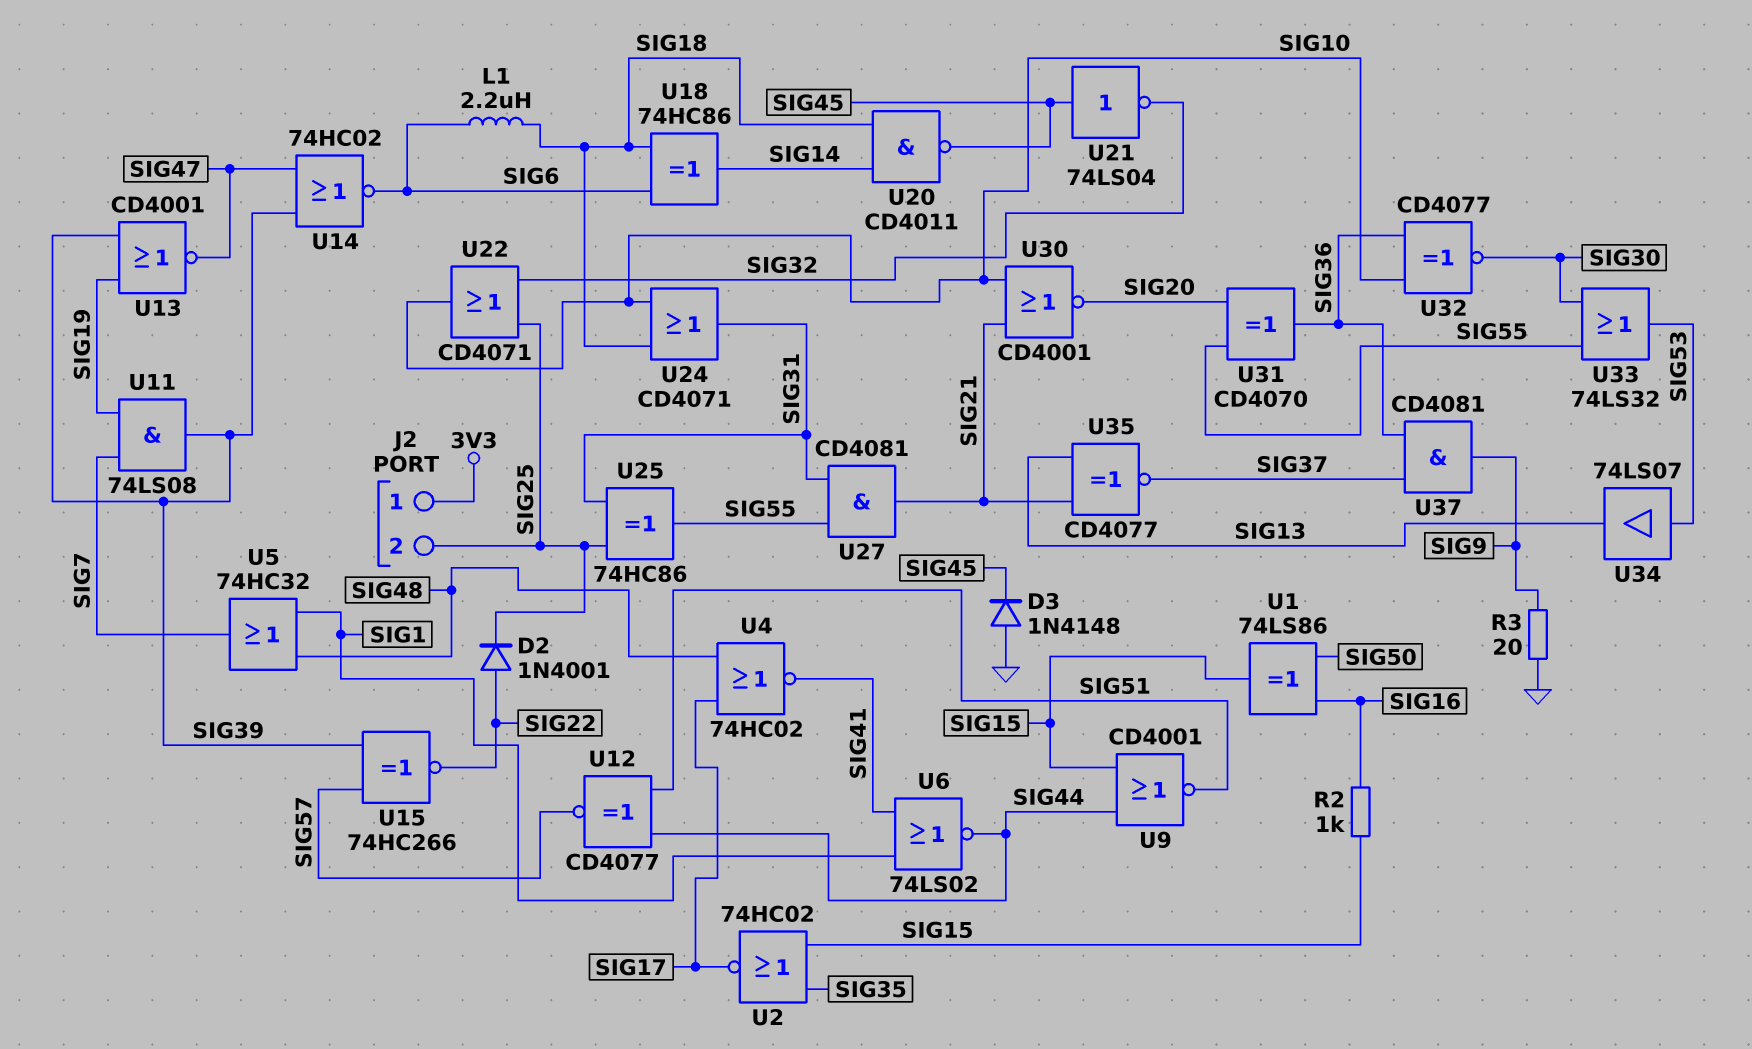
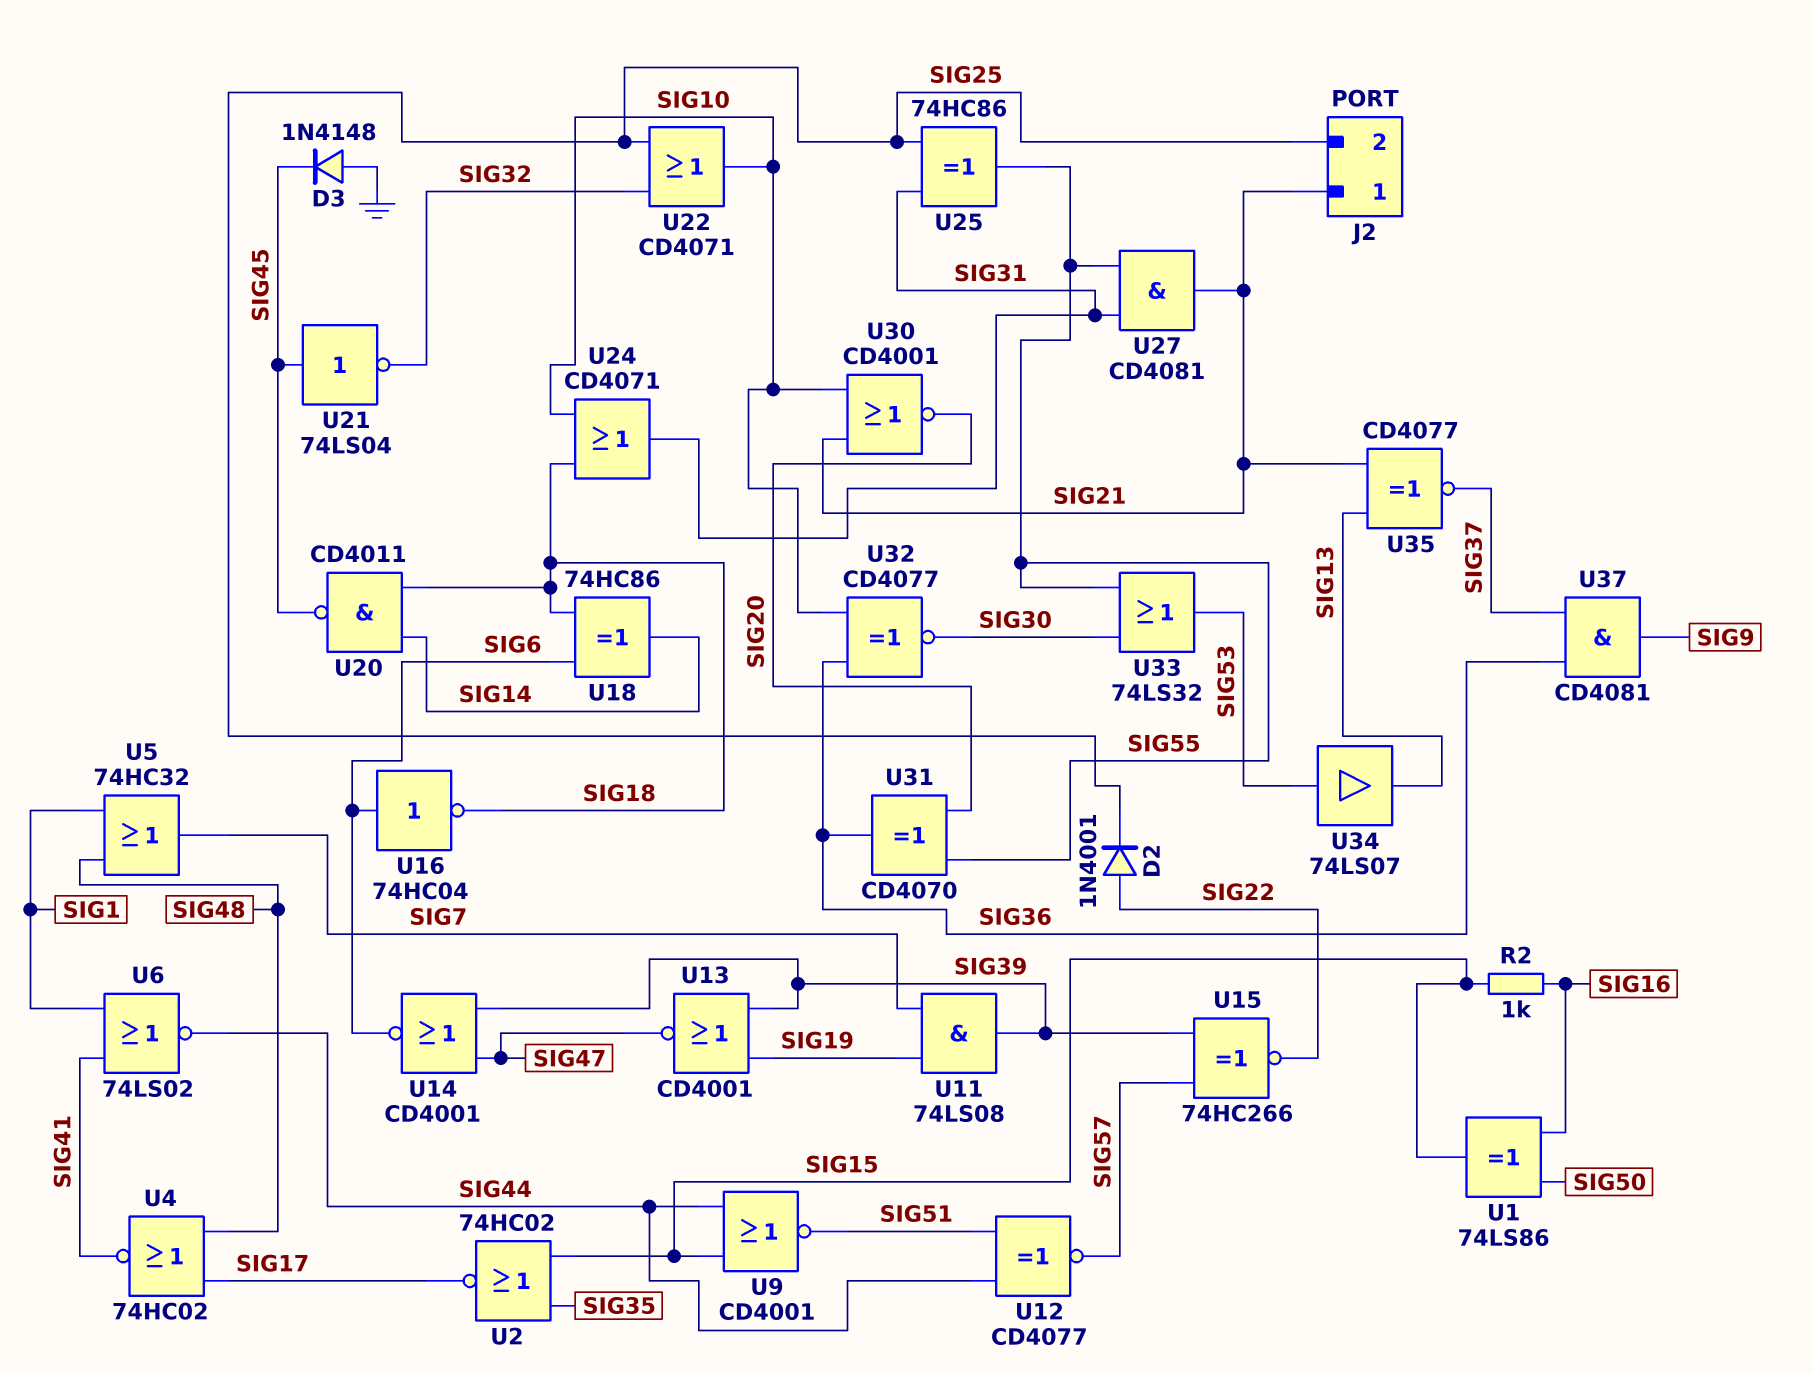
J2 pin 1: 3V3 -> SIG21
L1: 2.2uH (SIG6, SIG18) -> none
R3: 20 (GND, SIG9) -> none
U14: NOR 74HC02 (in SIG39, in SIG47, out SIG6) -> NOR CD4001 (in SIG39, in SIG47, out SIG6)
U16: none -> NOT 74HC04 (in SIG6, out SIG18)

